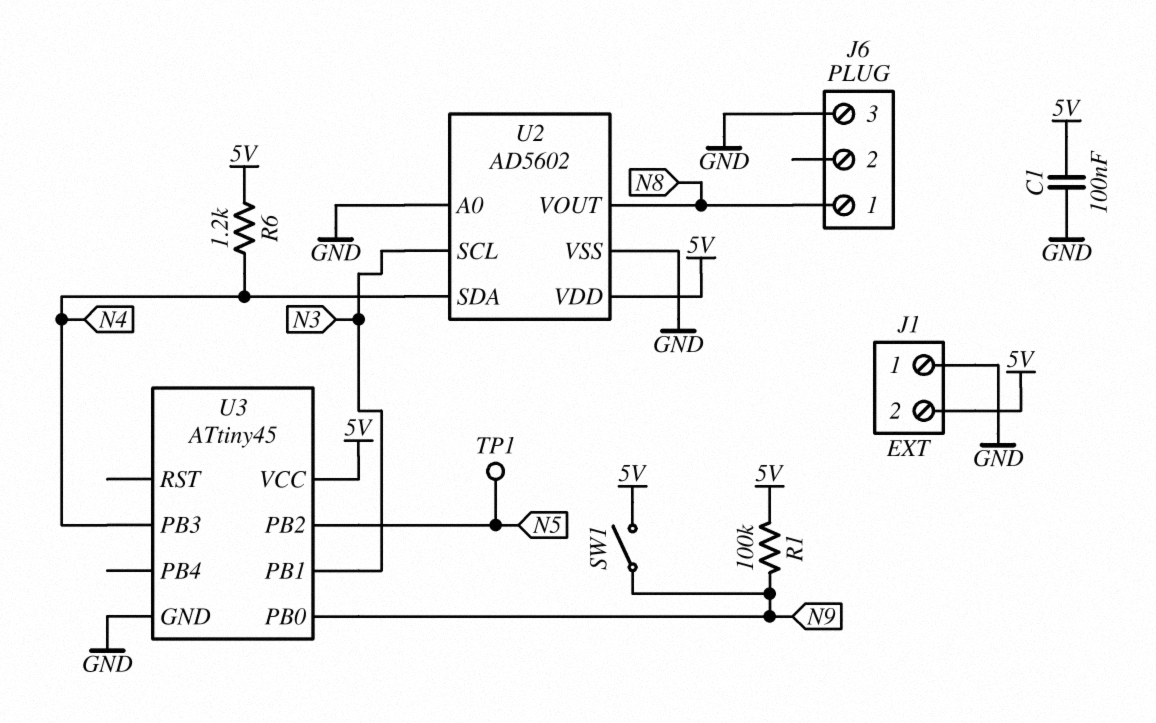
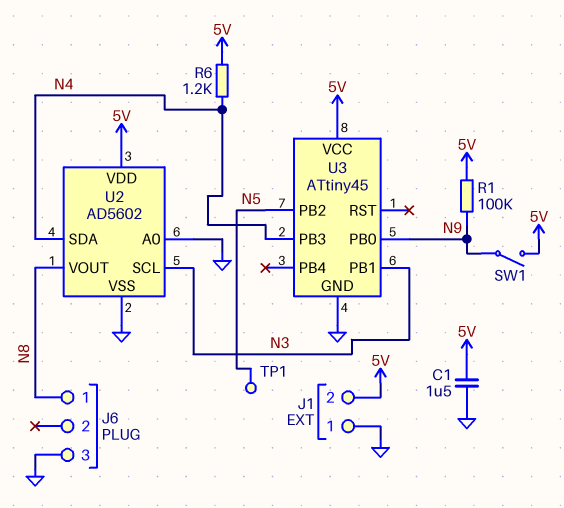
C1: 100nF (5V, GND) -> 1.5uF (5V, GND)

